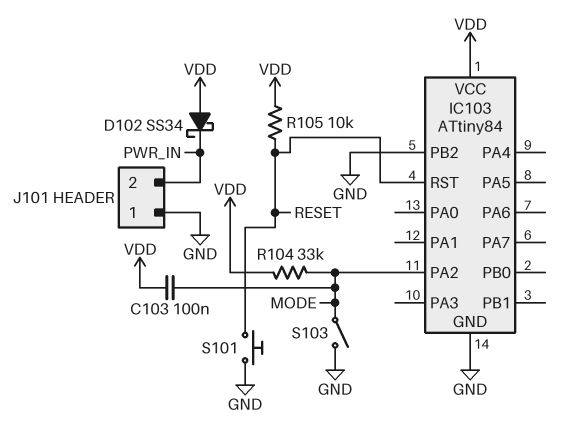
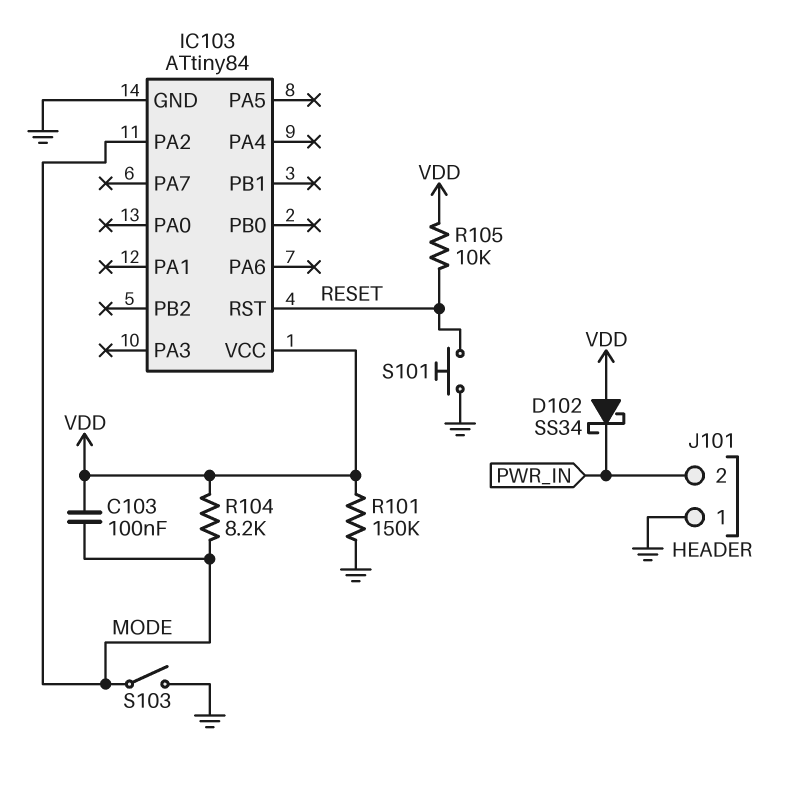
IC103 pin PB2: GND -> none
R101: none -> 150k (GND, VDD)
R104: 33k (MODE, VDD) -> 8.2k (MODE, VDD)

